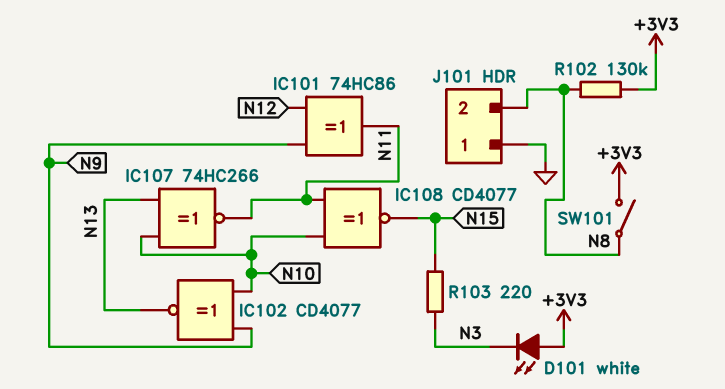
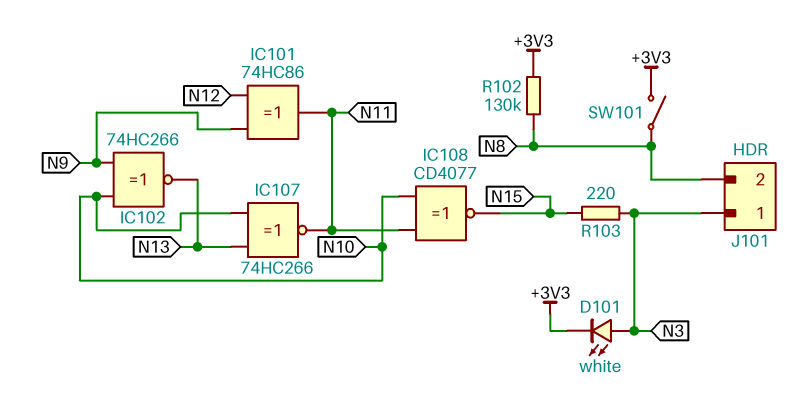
D101: LED white (A +3V3, K N3) -> LED white (A N3, K +3V3)
IC102: XNOR CD4077 (in N9, in N10, out N13) -> XNOR 74HC266 (in N9, in N10, out N13)
J101 pin 1: GND -> N3

